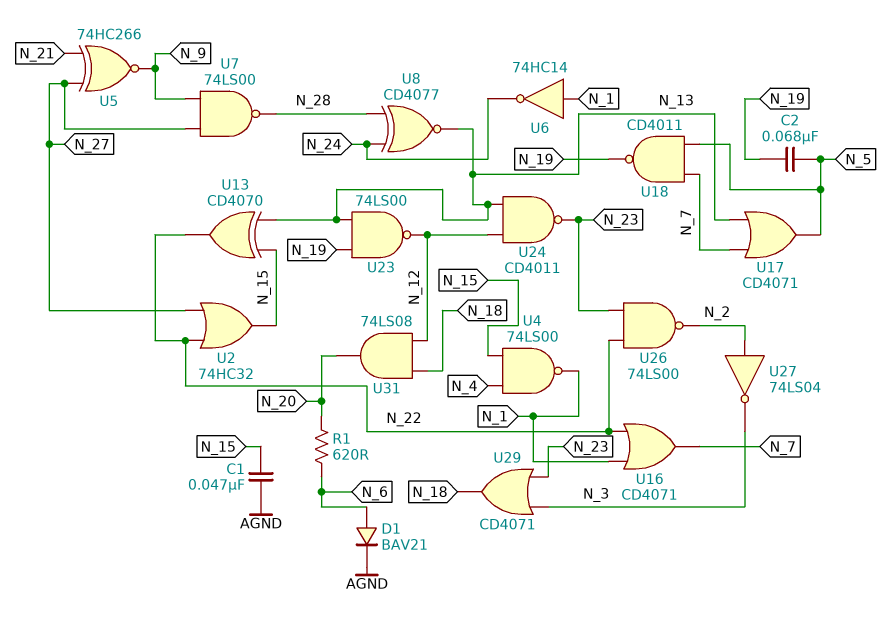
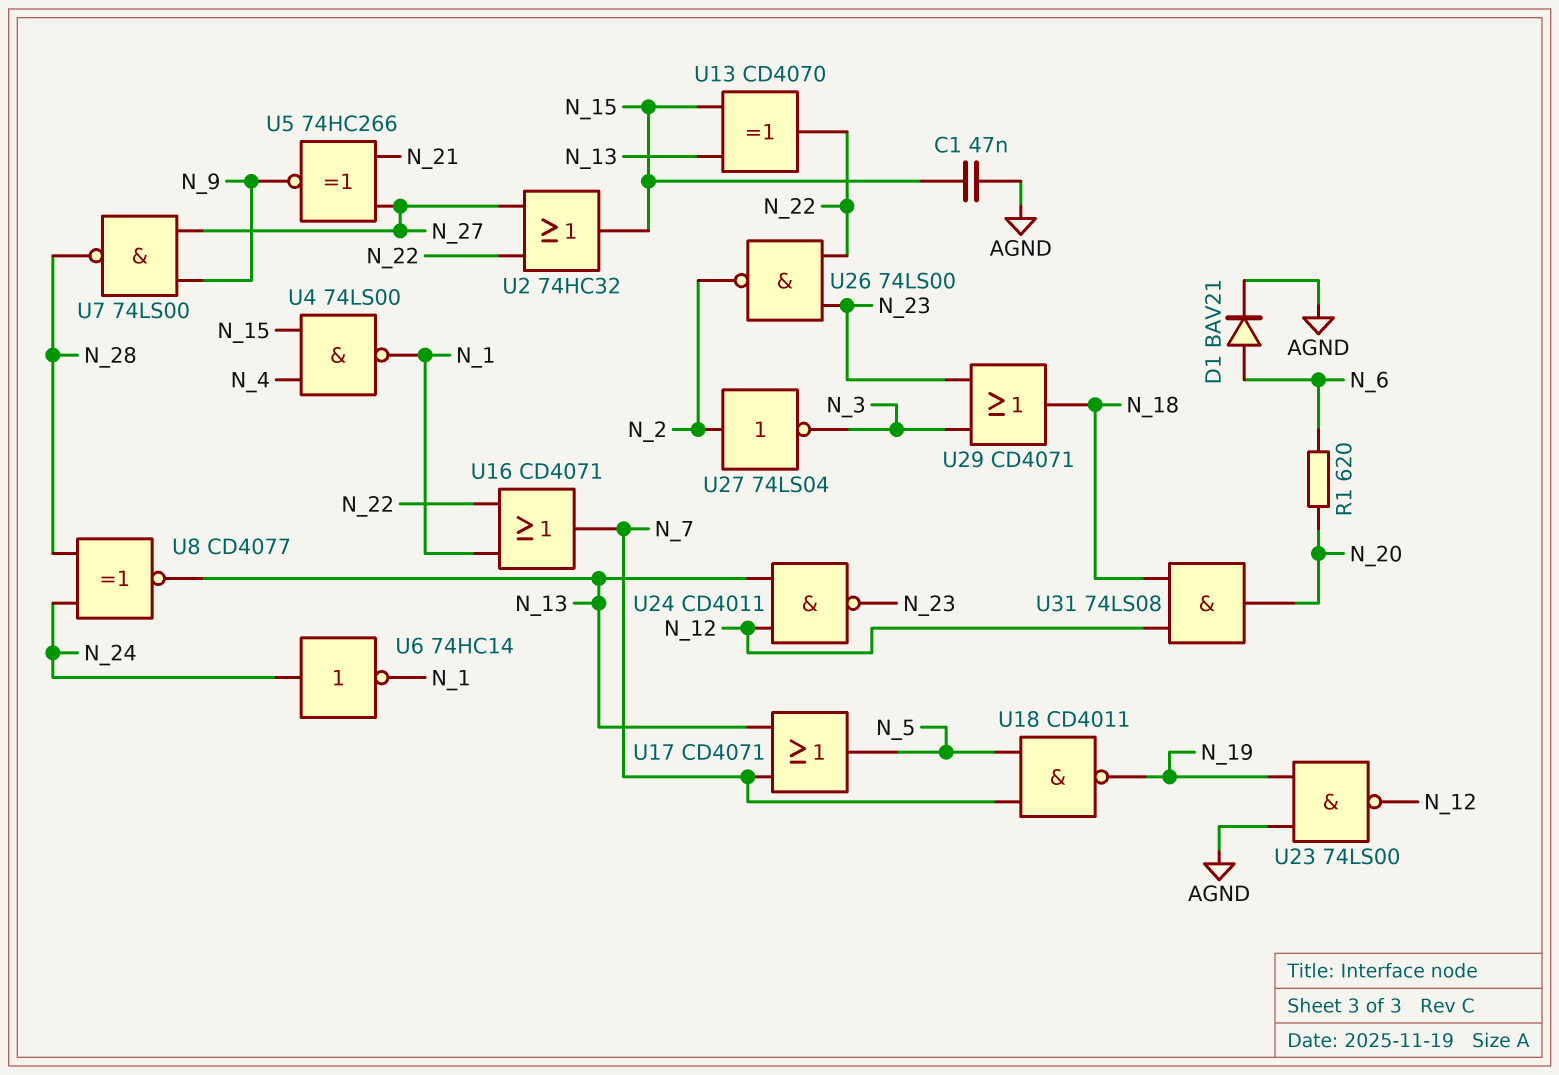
C2: 68nF (N_5, N_19) -> none
U6: NOT 74HC14 (in N_1, out N_24) -> NOT 74HC14 (in N_24, out N_1)
U23: NAND 74LS00 (in N_13, in N_19, out N_12) -> NAND 74LS00 (in AGND, in N_19, out N_12)

